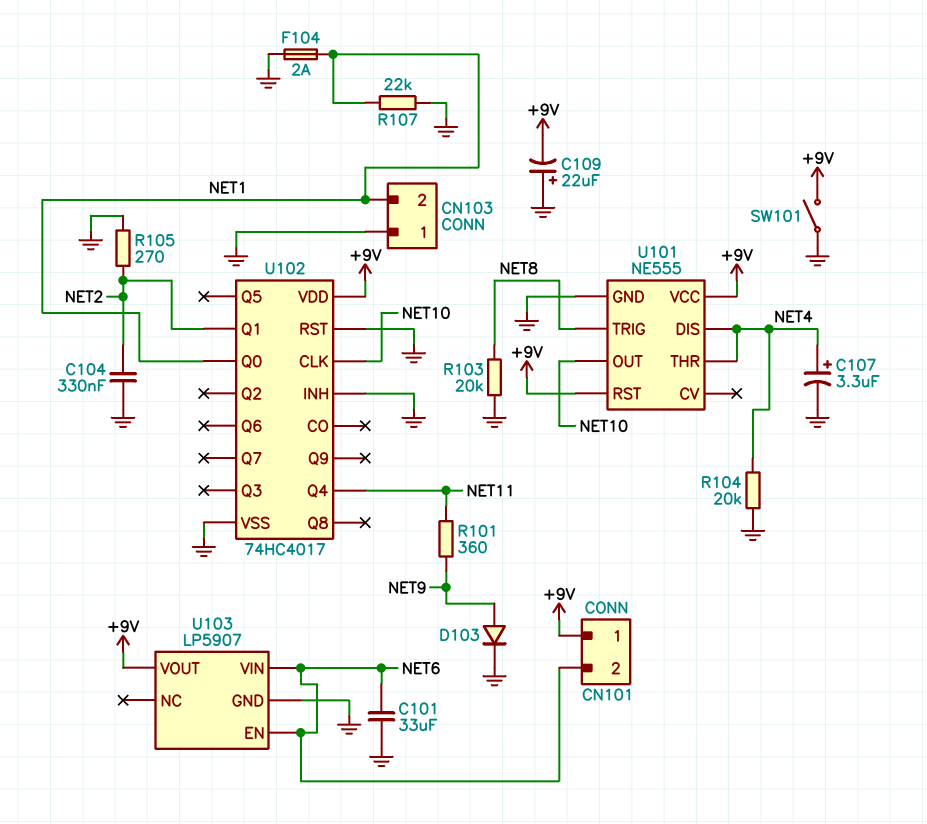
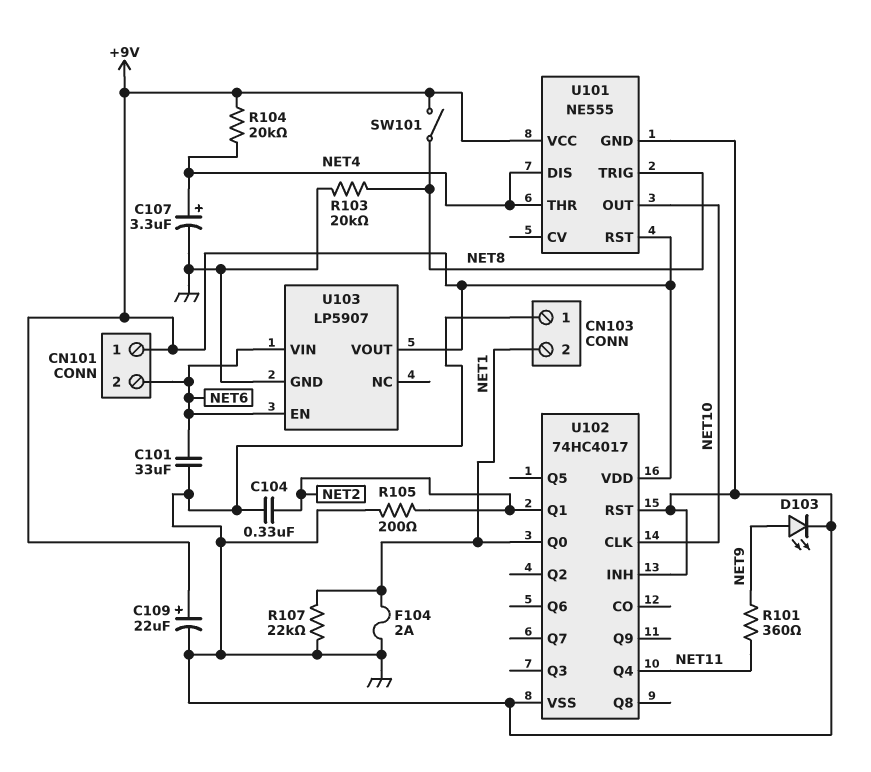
C109: 22uF (plus GND, minus +9V) -> 22uF (plus +9V, minus GND)
D103: diode (A NET9, K GND) -> LED (A NET9, K GND)
R104: 20k (GND, NET4) -> 20k (+9V, NET4)
R105: 270 (GND, NET2) -> 200 (GND, NET2)
SW101: switch (+9V, GND) -> switch (+9V, NET8)

